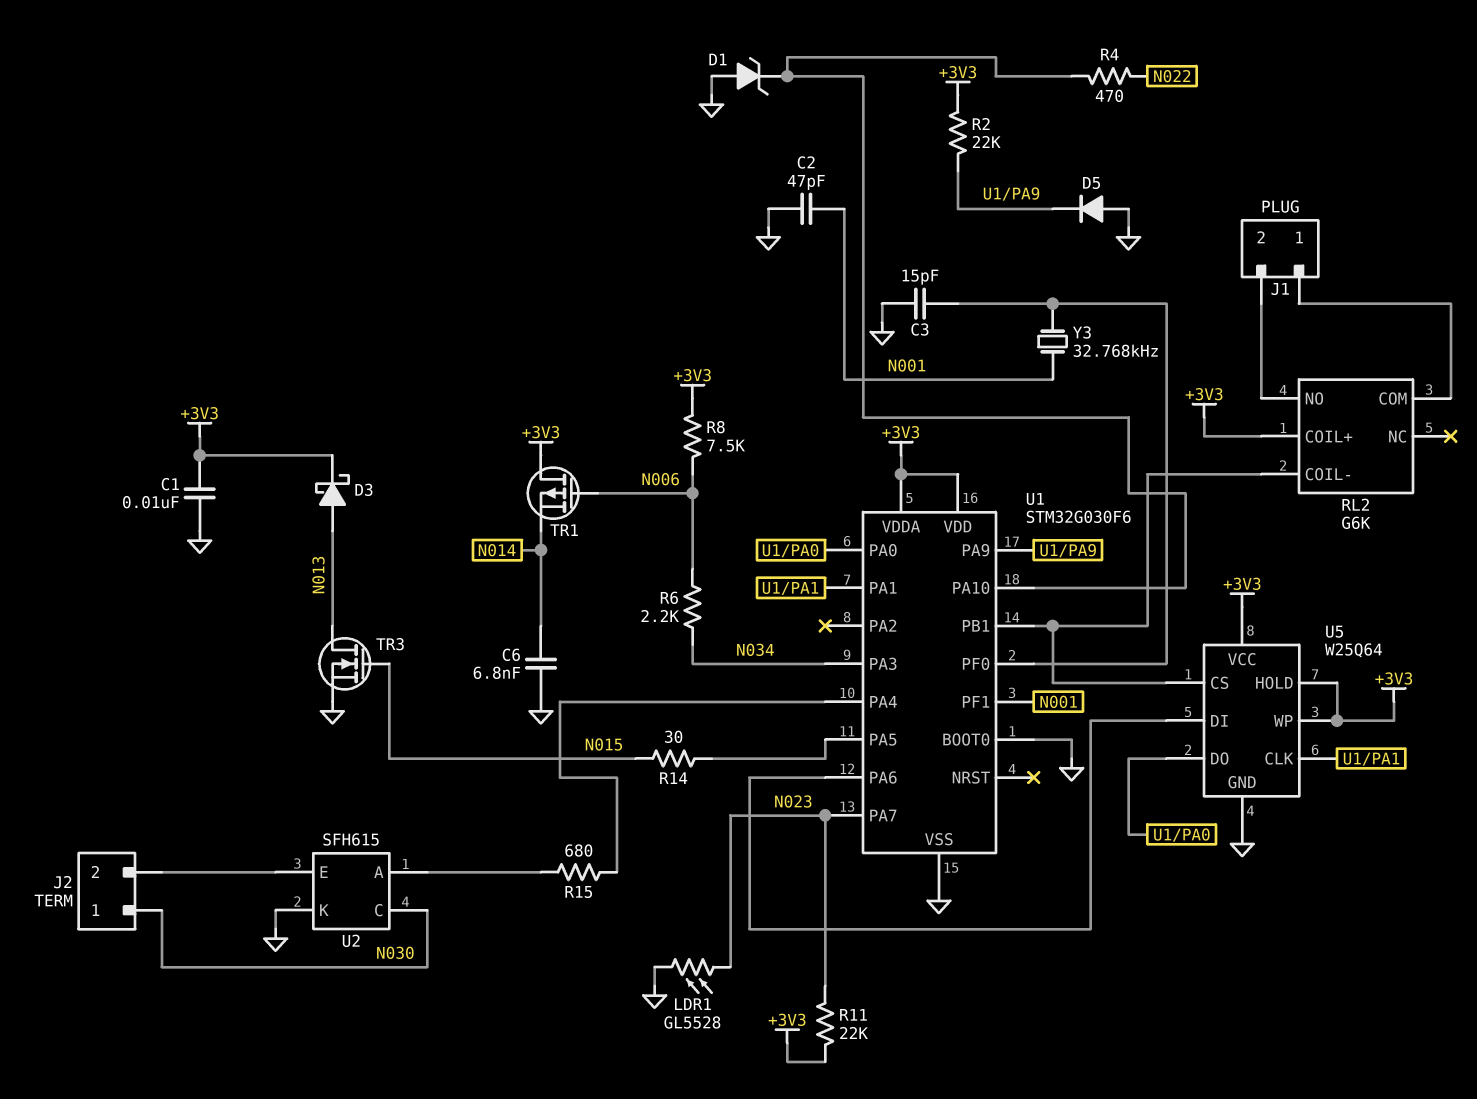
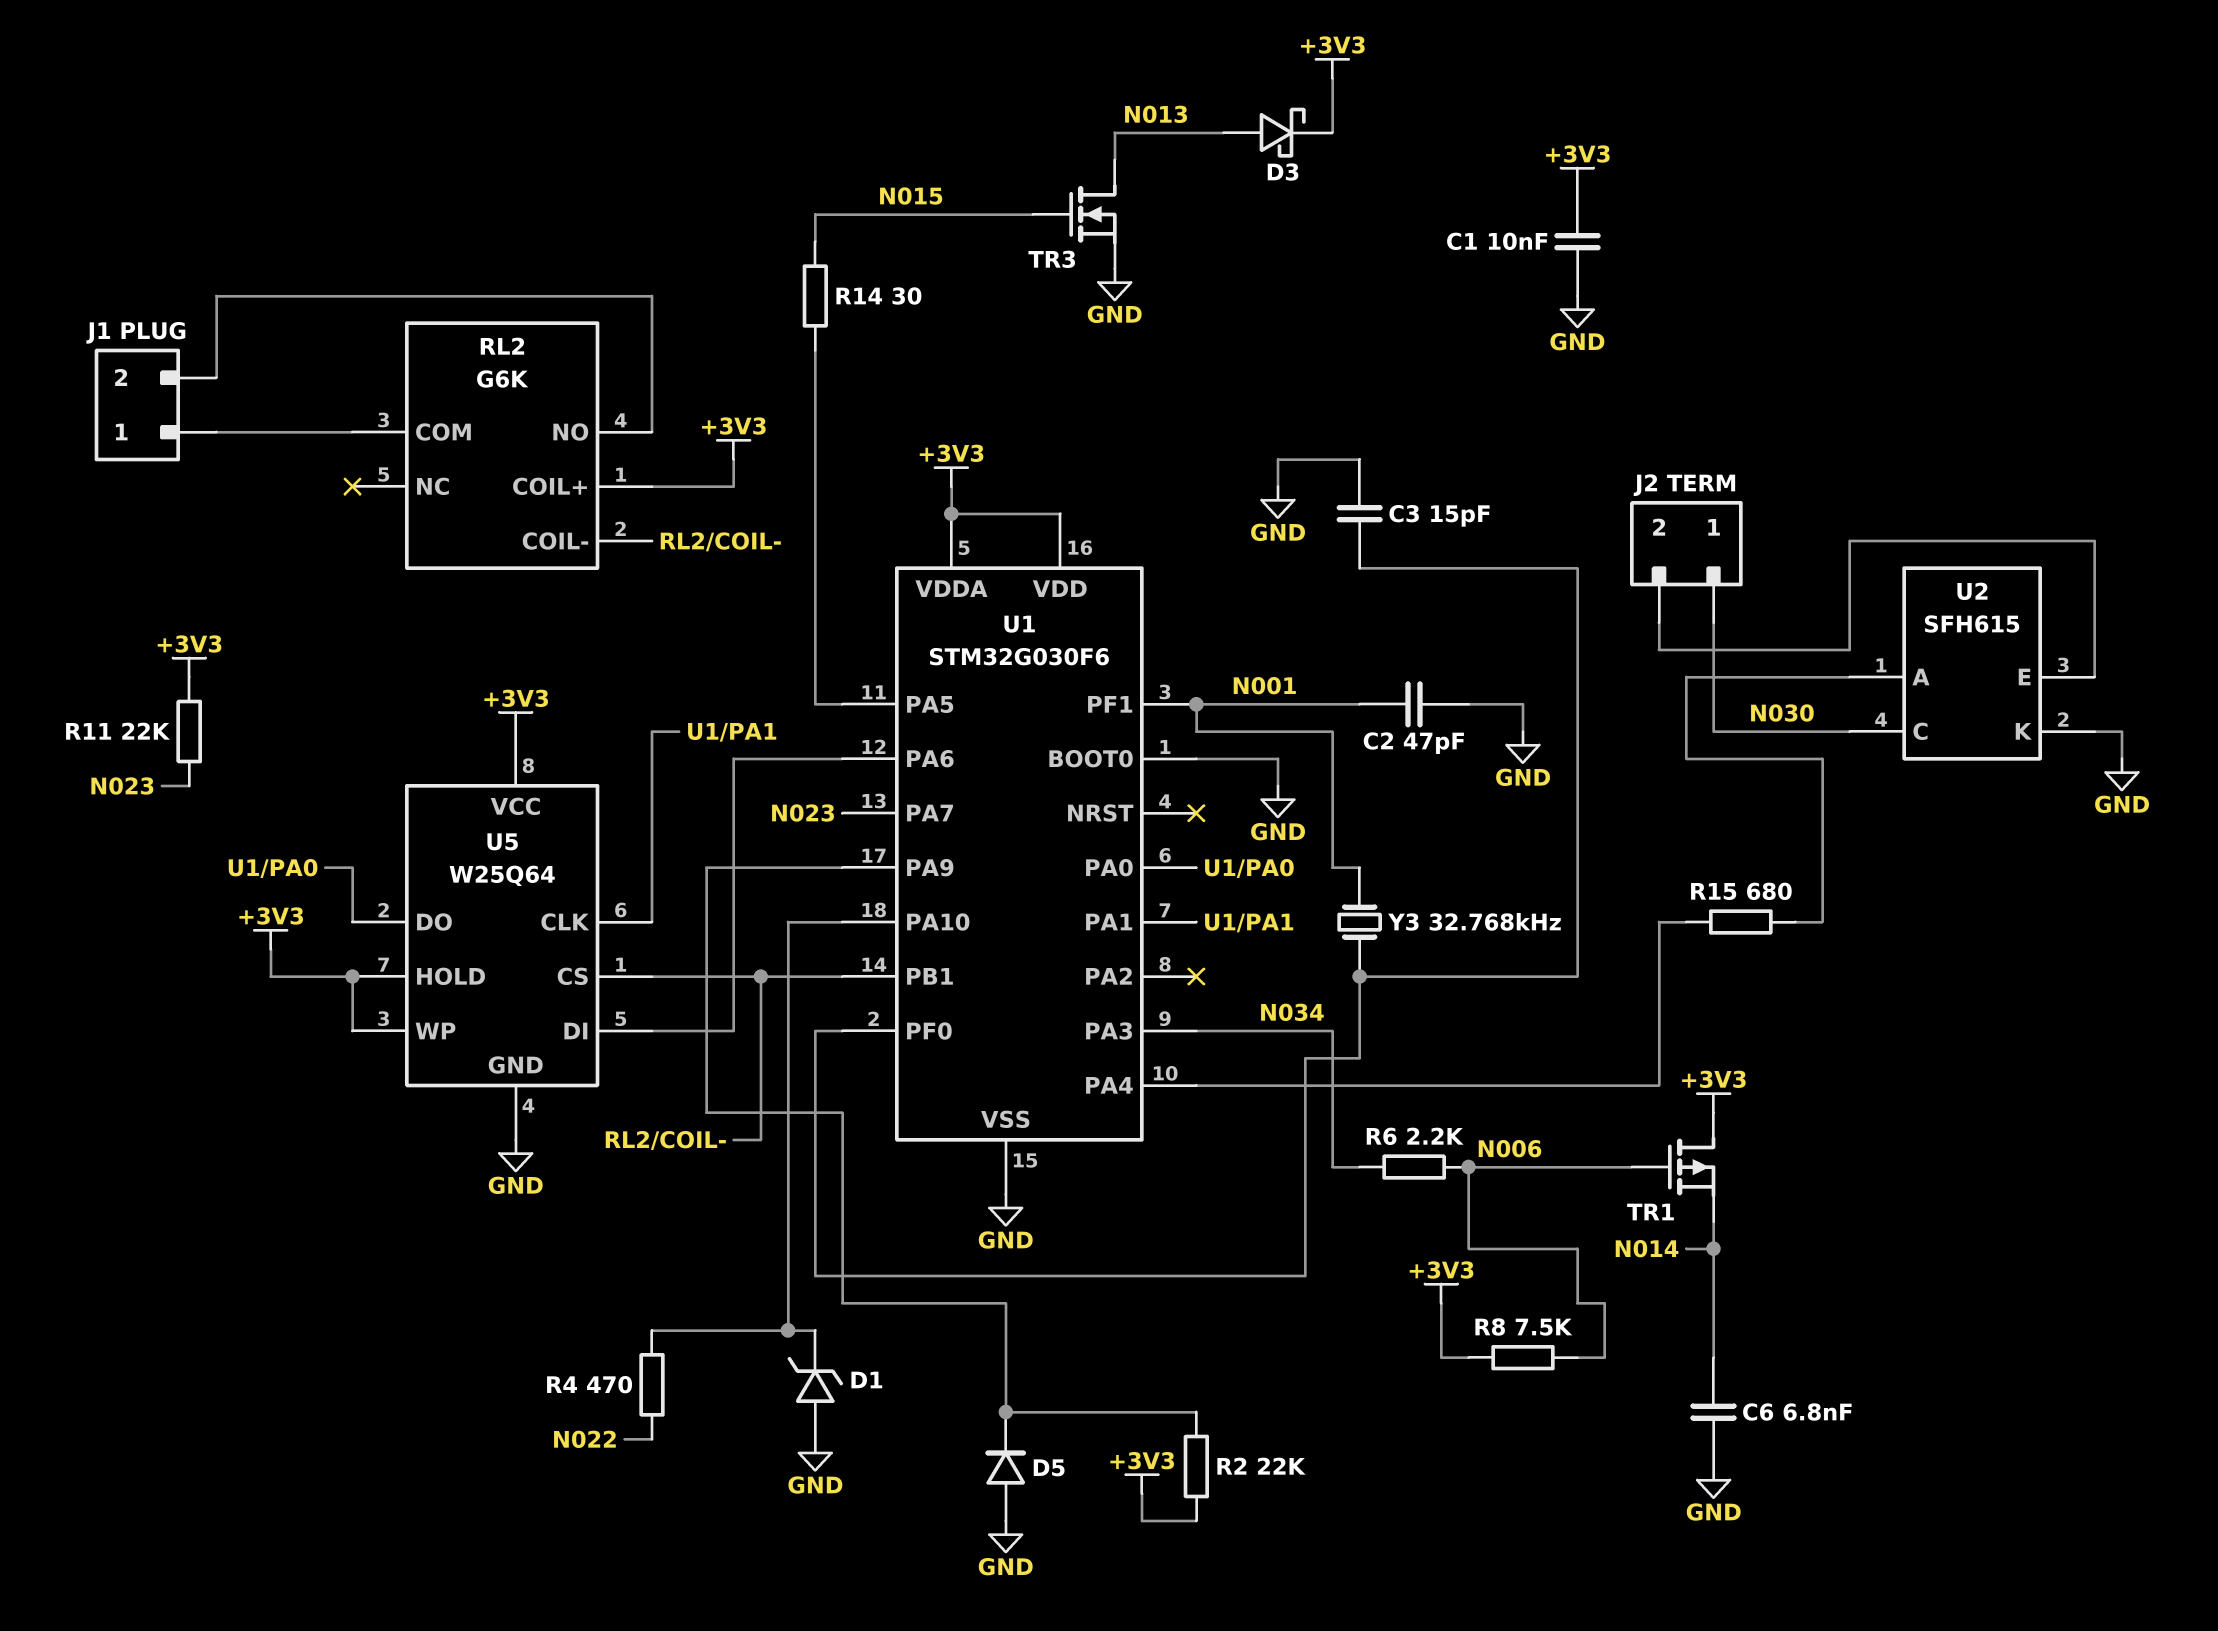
LDR1: GL5528 (GND, N023) -> none

